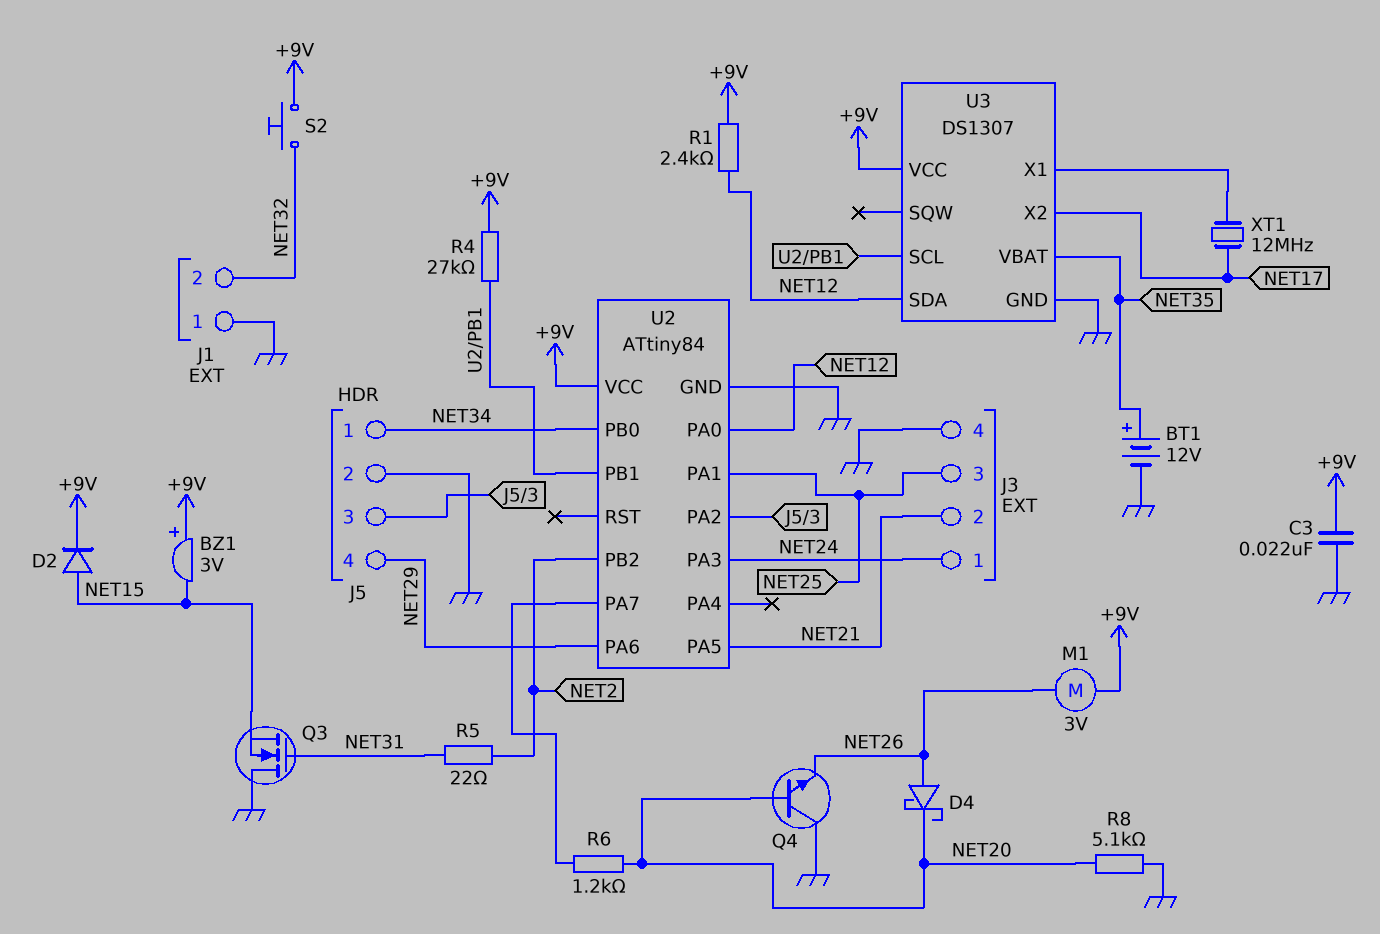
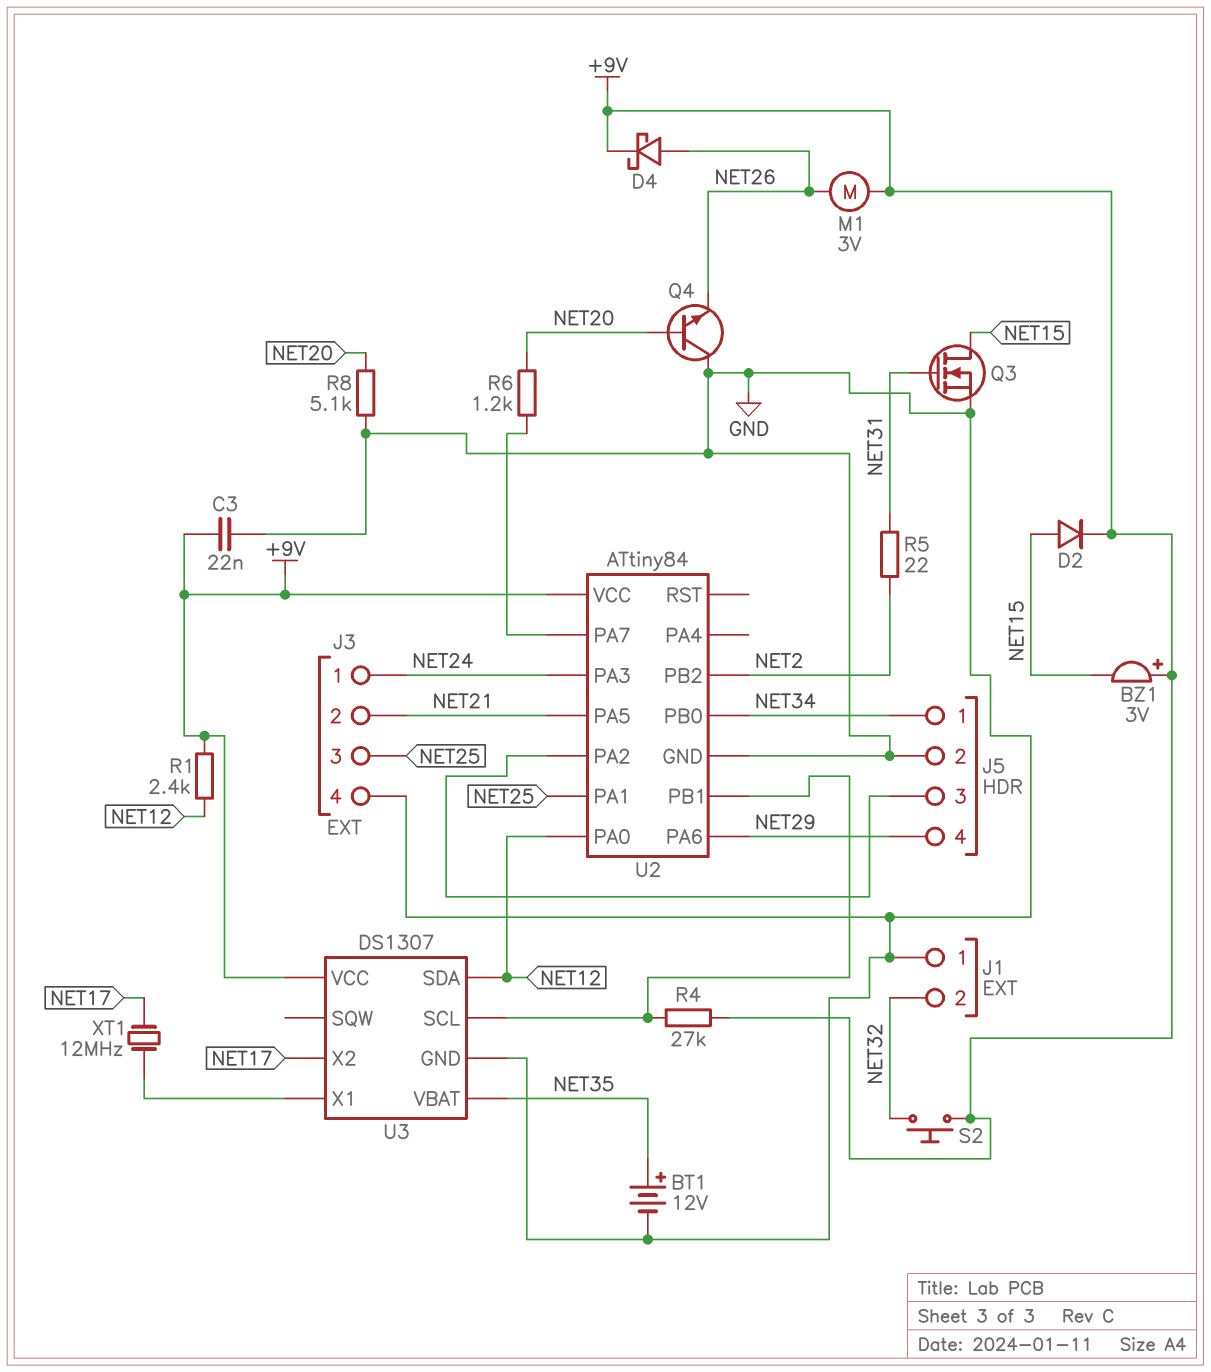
D4: schottky (A NET26, K NET20) -> schottky (A NET26, K +9V)
Q3: NMOS (G NET31, D GND, S NET15) -> NMOS (G NET31, D NET15, S GND)

